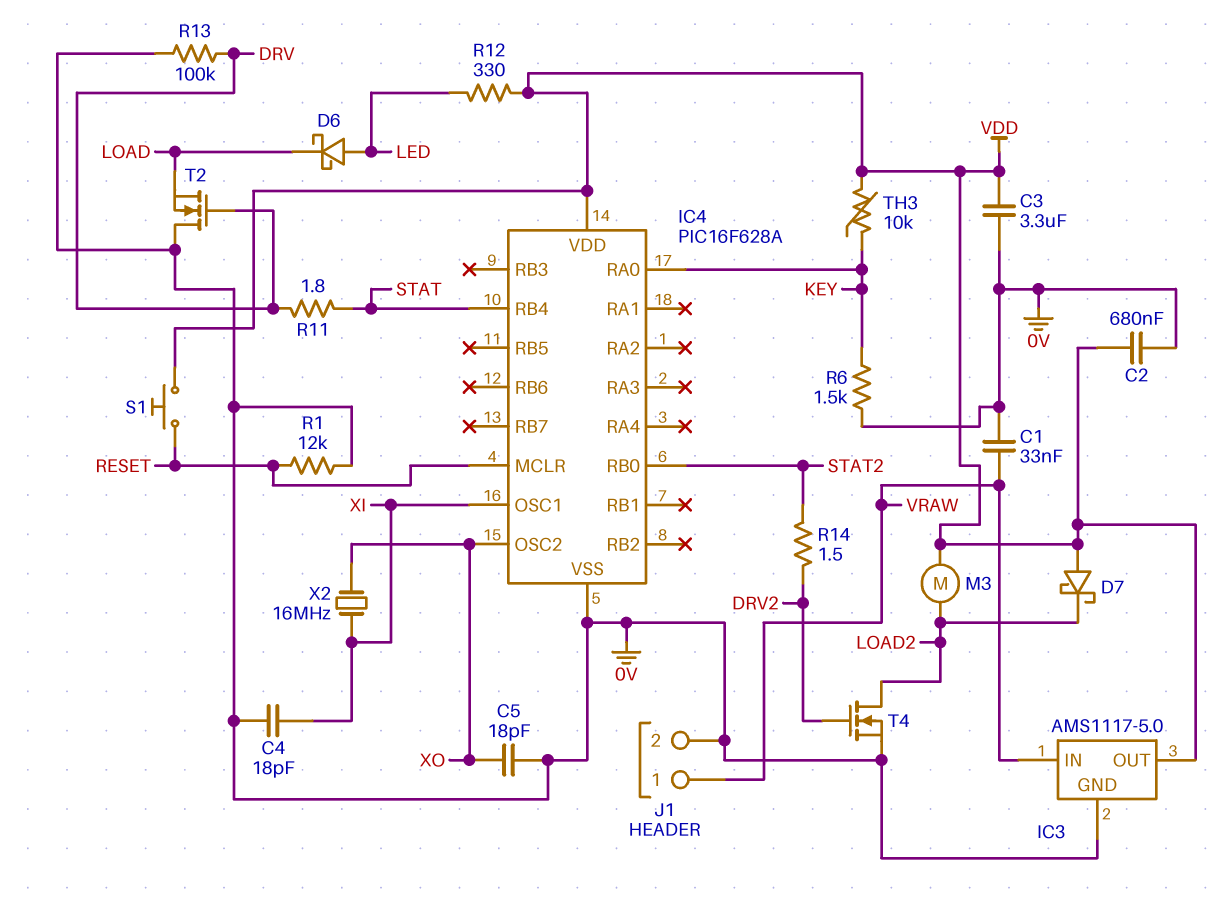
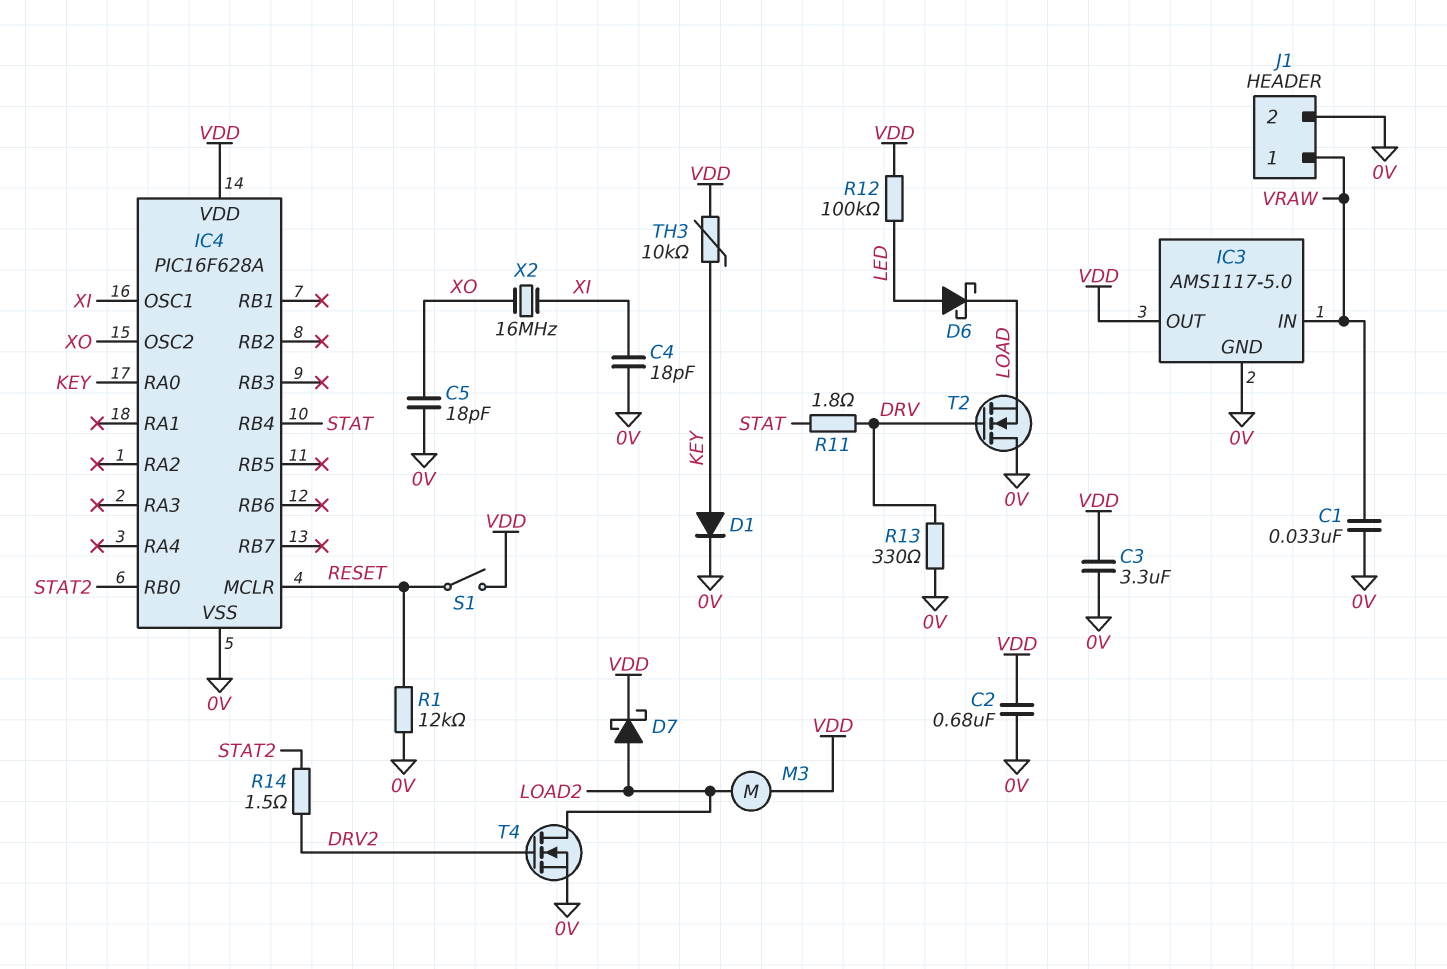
D1: none -> diode (A KEY, K 0V)
D7: schottky (A VDD, K LOAD2) -> schottky (A LOAD2, K VDD)
R6: 1.5k (0V, KEY) -> none
R12: 330 (LED, VDD) -> 100k (LED, VDD)
R13: 100k (0V, DRV) -> 330 (0V, DRV)
S1: button (RESET, VDD) -> switch (RESET, VDD)

